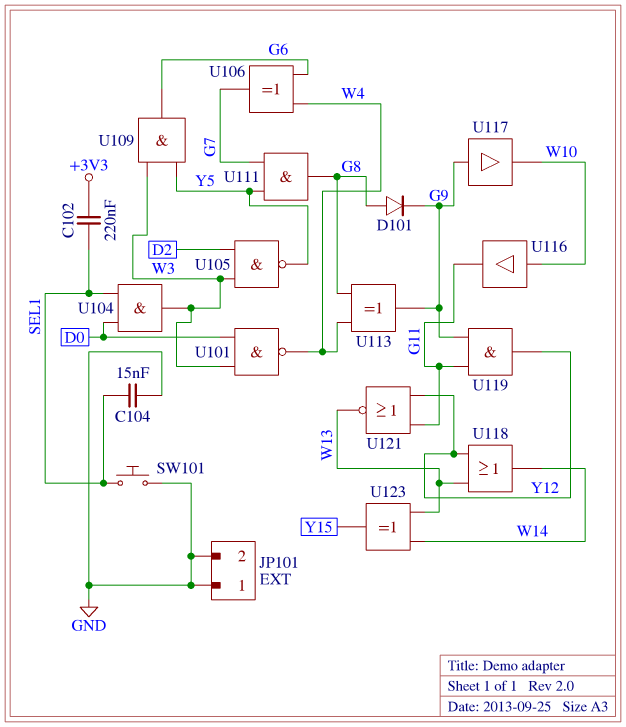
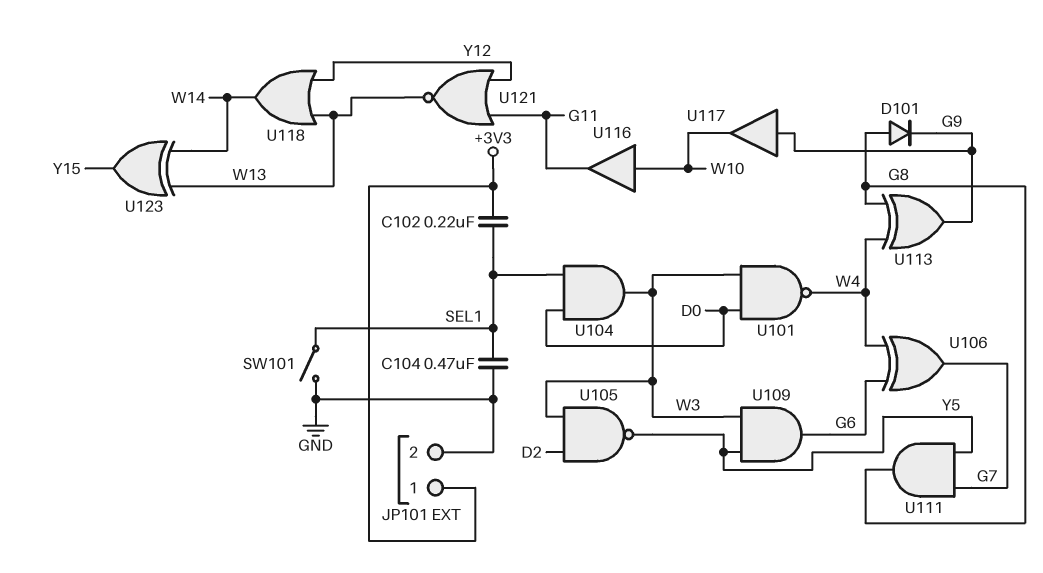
C104: 15nF (GND, SEL1) -> 470nF (GND, SEL1)
JP101 pin 1: GND -> +3V3
SW101: button (GND, SEL1) -> switch (GND, SEL1)
U119: AND (in G9, in G11, out Y12) -> none

